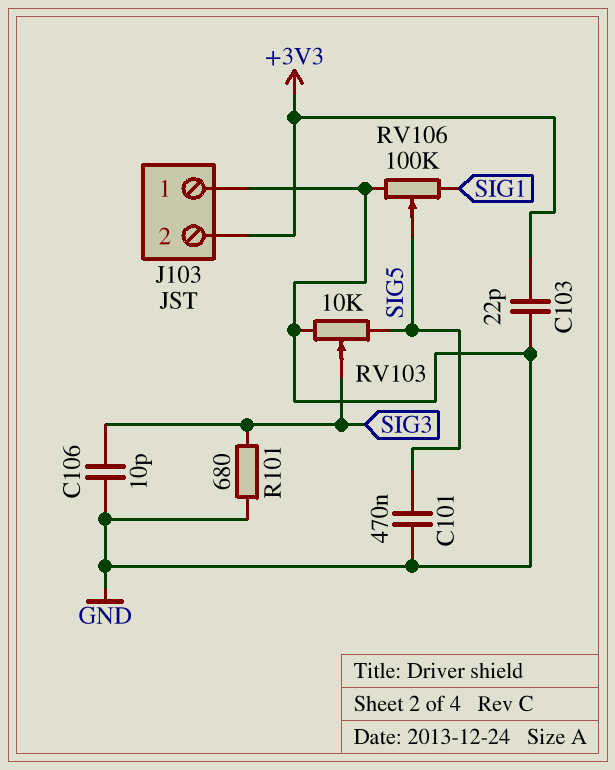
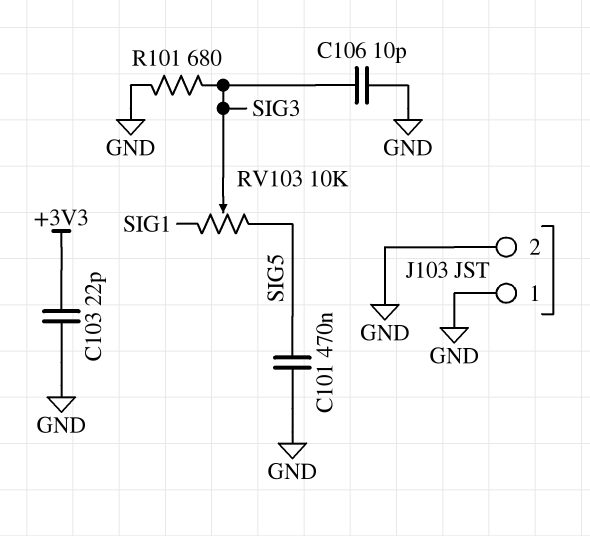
J103 pin 2: +3V3 -> GND
RV103: 10k (GND, SIG5, wiper SIG3) -> 10k (SIG1, SIG5, wiper SIG3)
RV106: 100k (GND, SIG1, wiper SIG5) -> none

